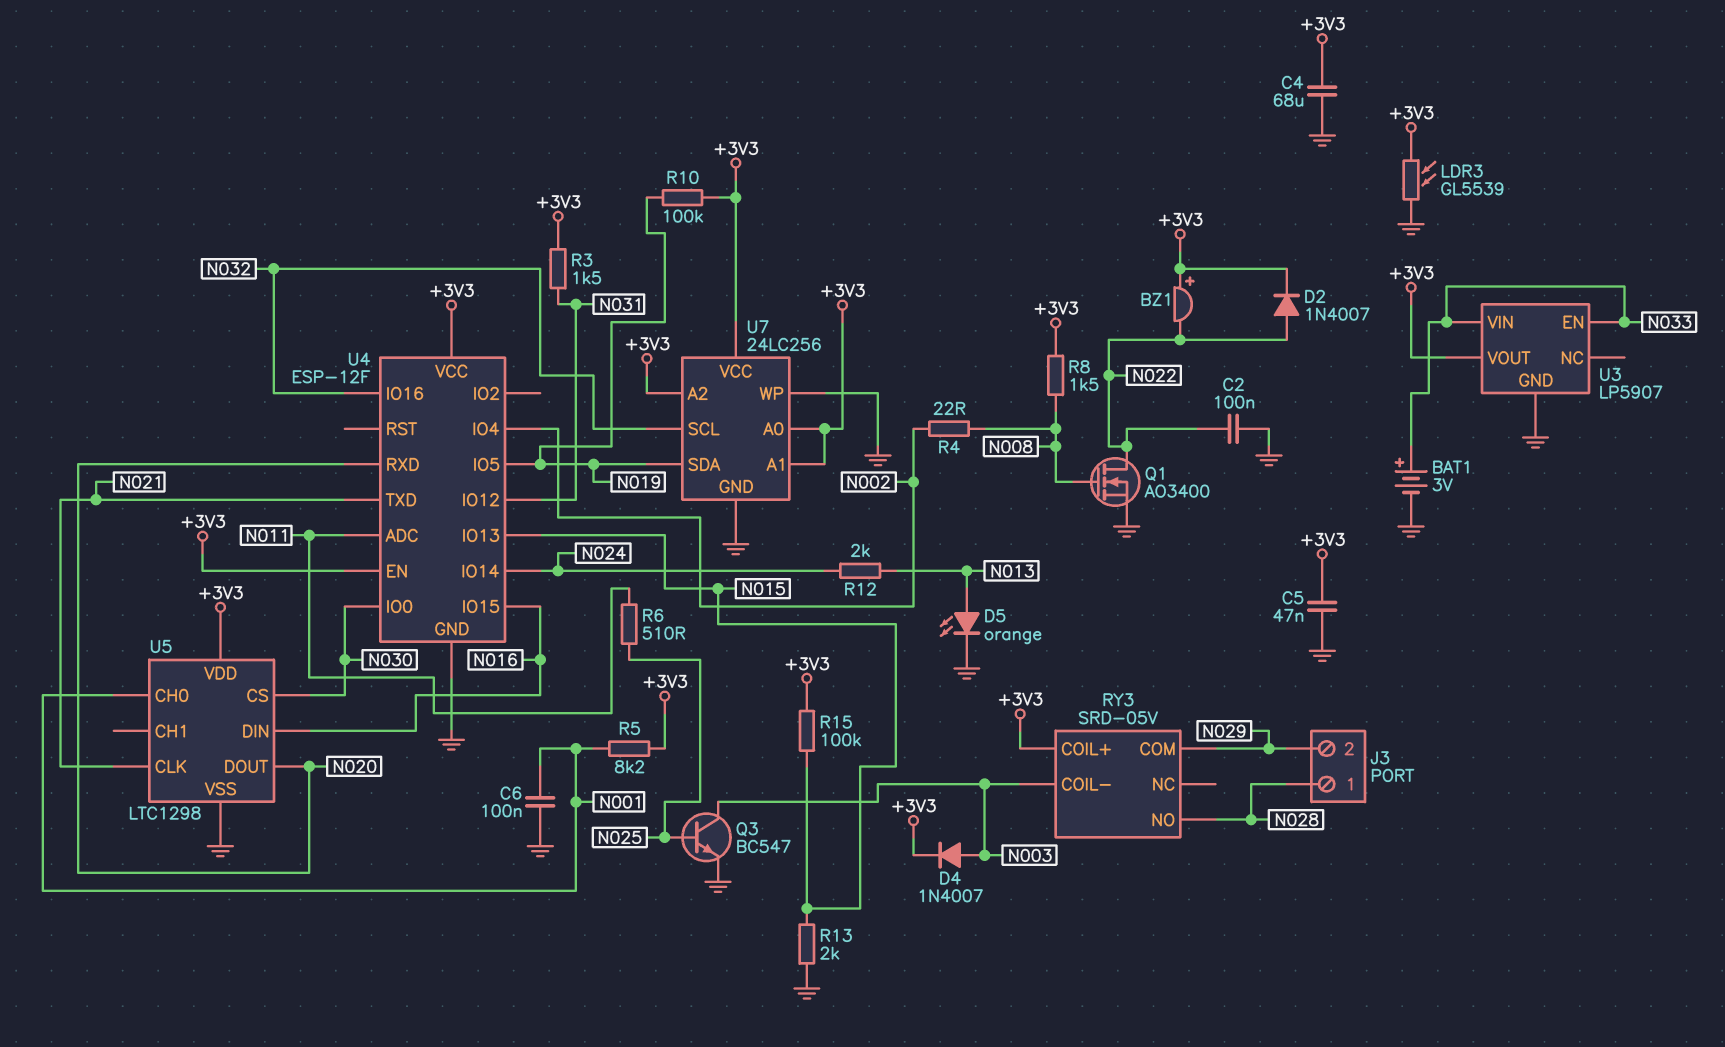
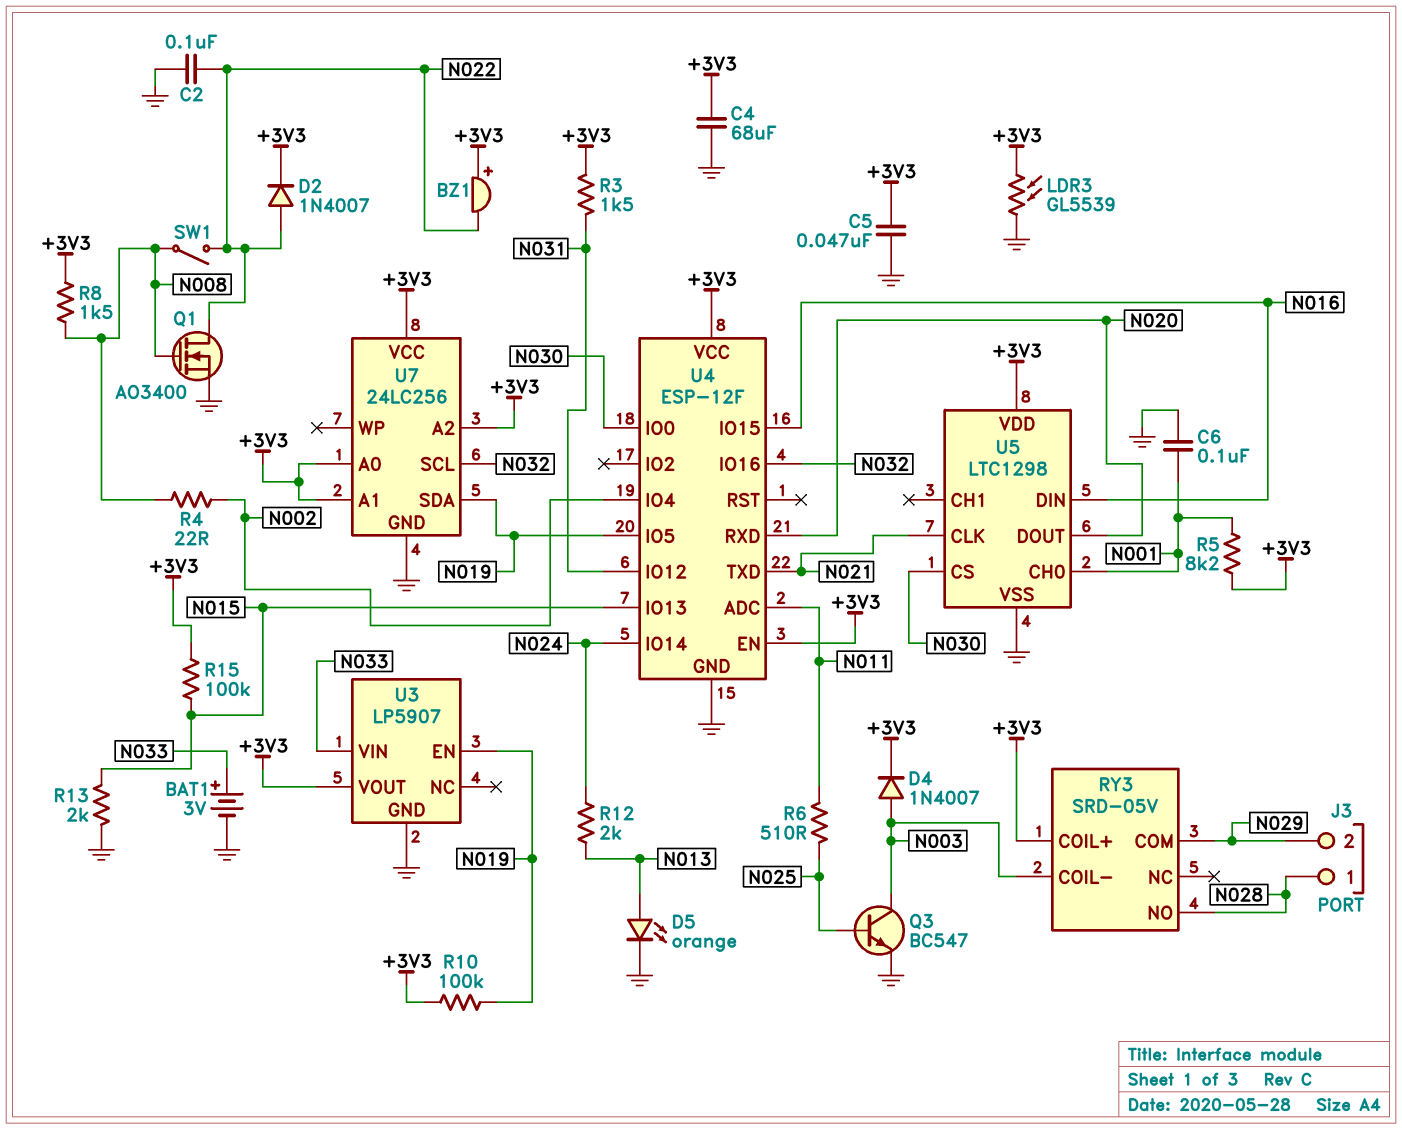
SW1: none -> switch (N008, N022)
U3 pin EN: N033 -> N019
U7 pin WP: GND -> none

